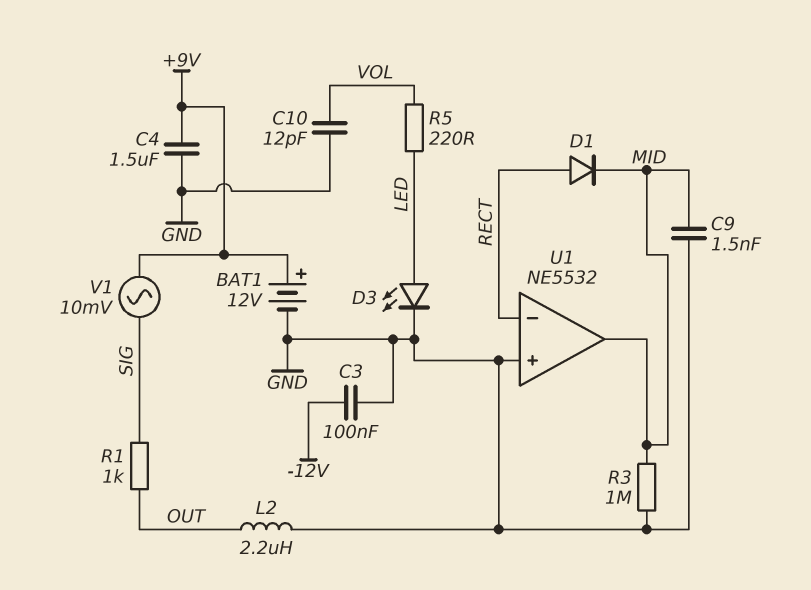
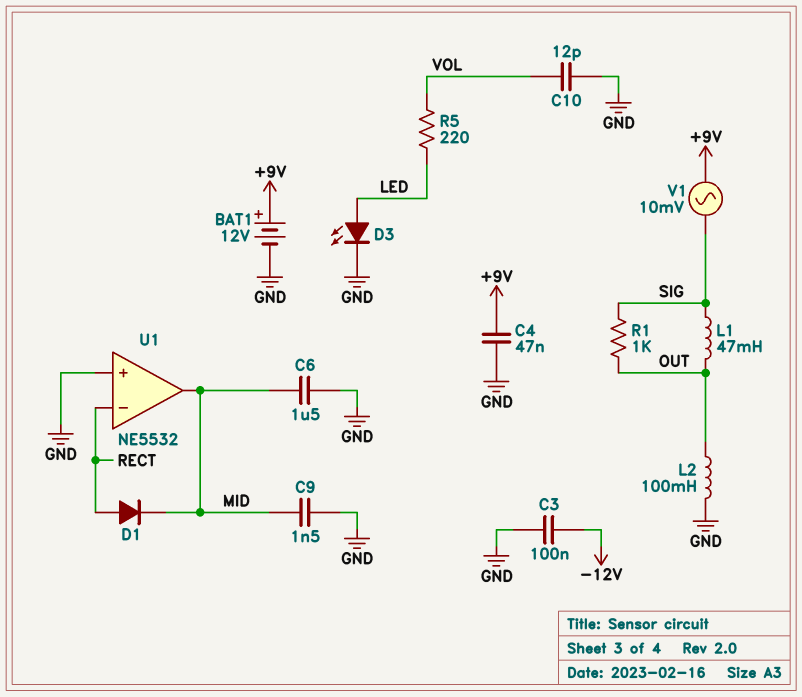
C4: 1.5uF (+9V, GND) -> 47nF (+9V, GND)
C6: none -> 1.5uF (GND, MID)
L1: none -> 47mH (OUT, SIG)
L2: 2.2uH (GND, OUT) -> 100mH (GND, OUT)
R3: 1M (GND, MID) -> none

